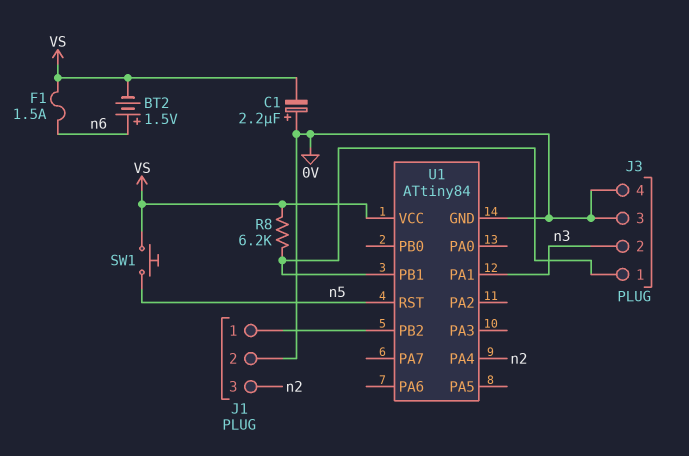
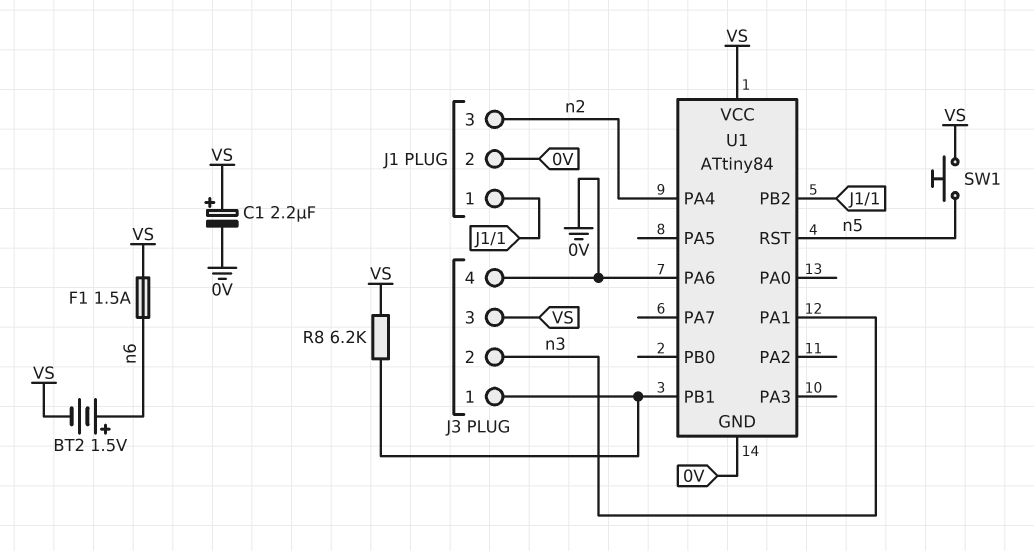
C1: 2.2uF (plus 0V, minus VS) -> 2.2uF (plus VS, minus 0V)
J3 pin 3: 0V -> VS
U1 pin PA6: none -> 0V

